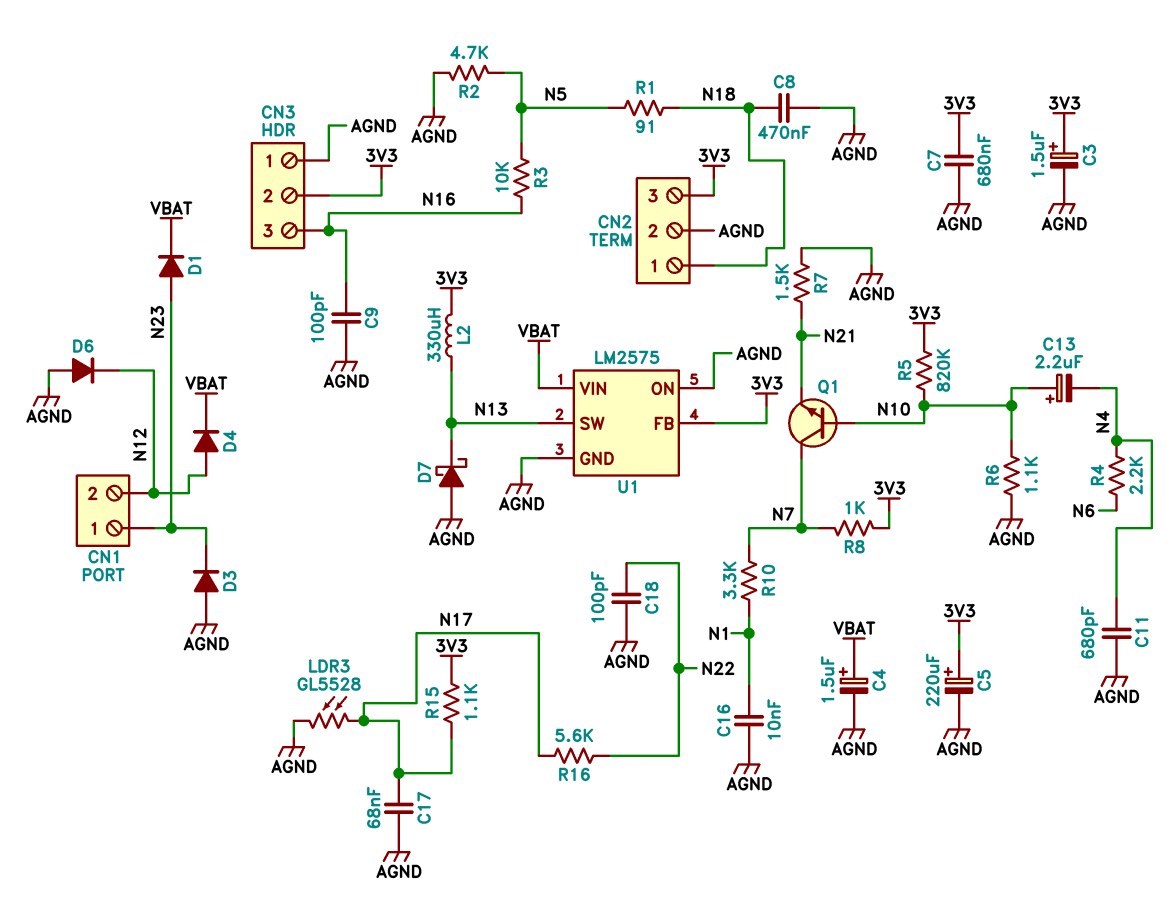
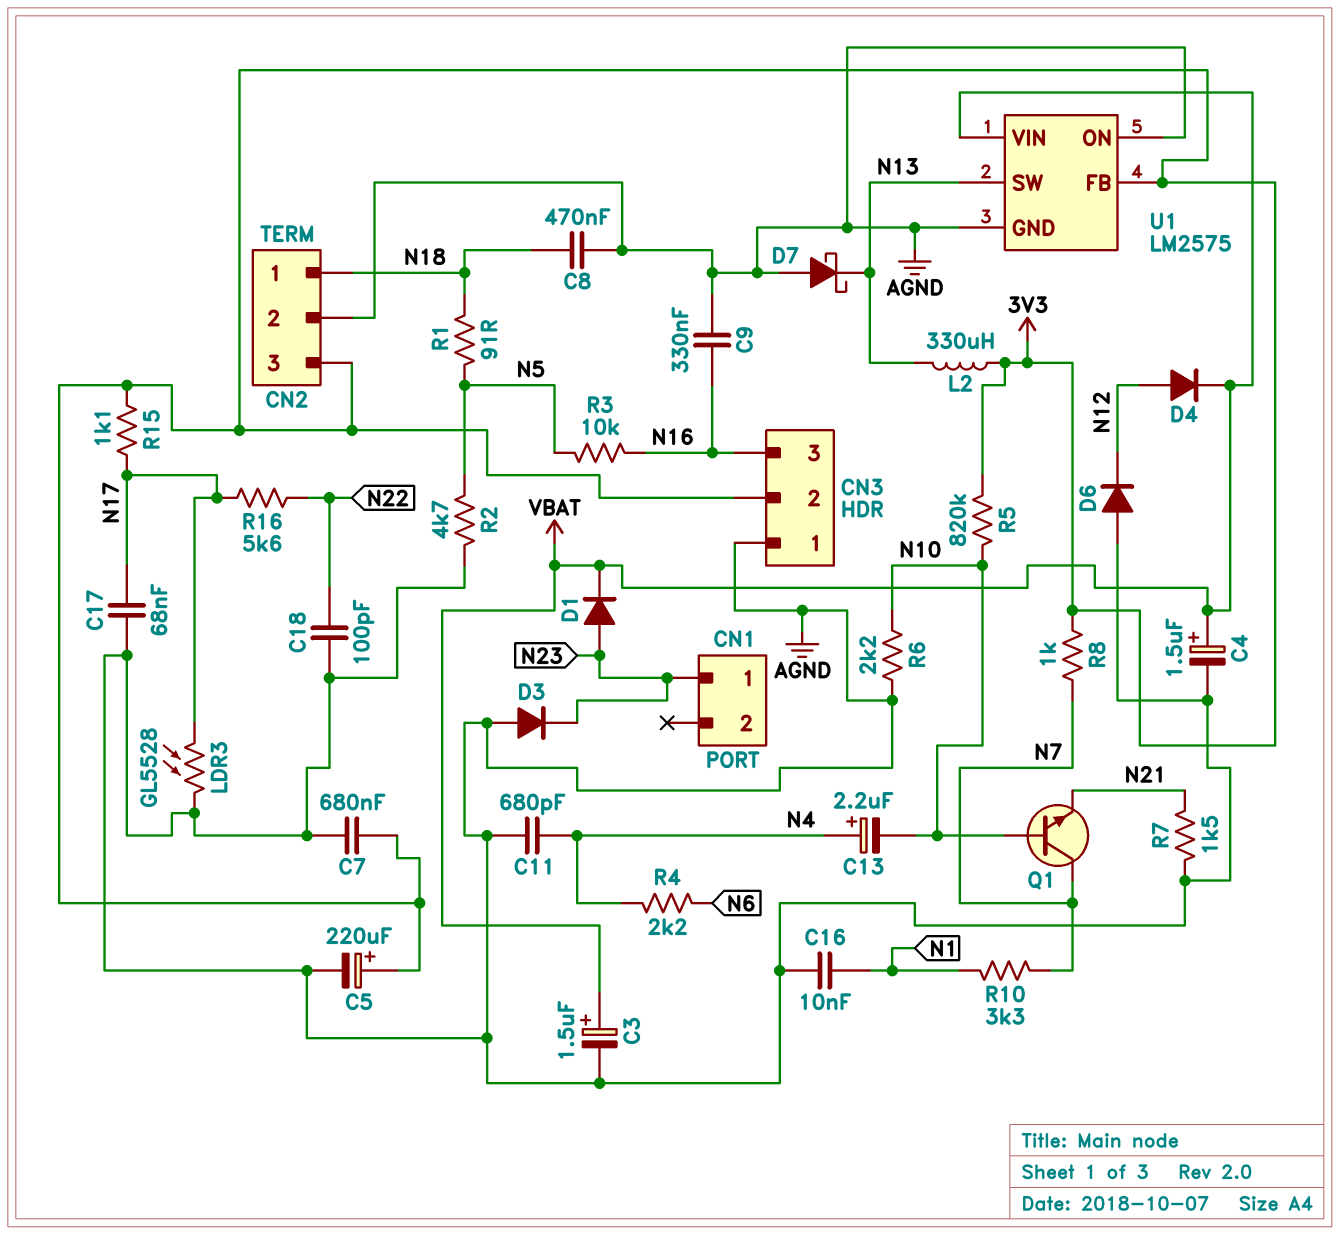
C3: 1.5uF (plus 3V3, minus AGND) -> 1.5uF (plus VBAT, minus AGND)
C9: 100pF (AGND, N16) -> 330nF (AGND, N16)
C13: 2.2uF (plus N10, minus N4) -> 2.2uF (plus N4, minus N10)
CN1 pin 2: N12 -> none
R6: 1.1k (AGND, N10) -> 2.2k (AGND, N10)

